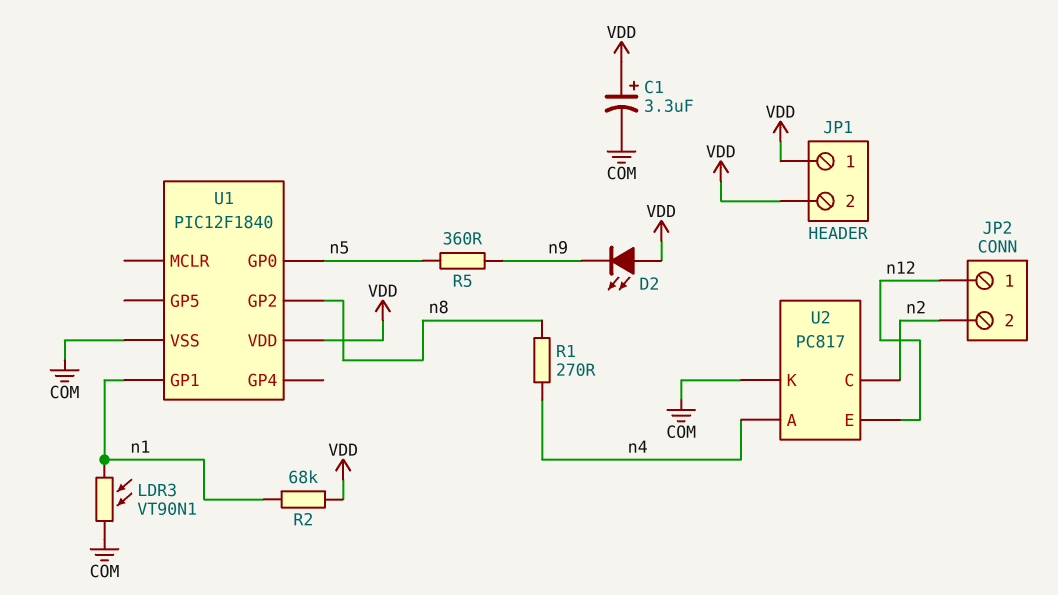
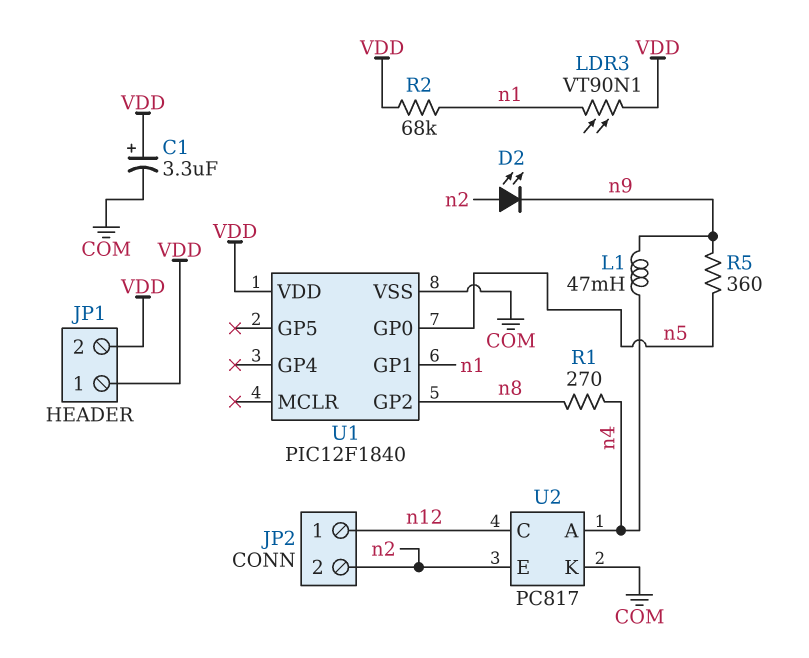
D2: LED (A VDD, K n9) -> LED (A n2, K n9)
L1: none -> 47mH (n4, n9)
LDR3: VT90N1 (COM, n1) -> VT90N1 (VDD, n1)
U2 pin C: n2 -> n12
U2 pin E: n12 -> n2

